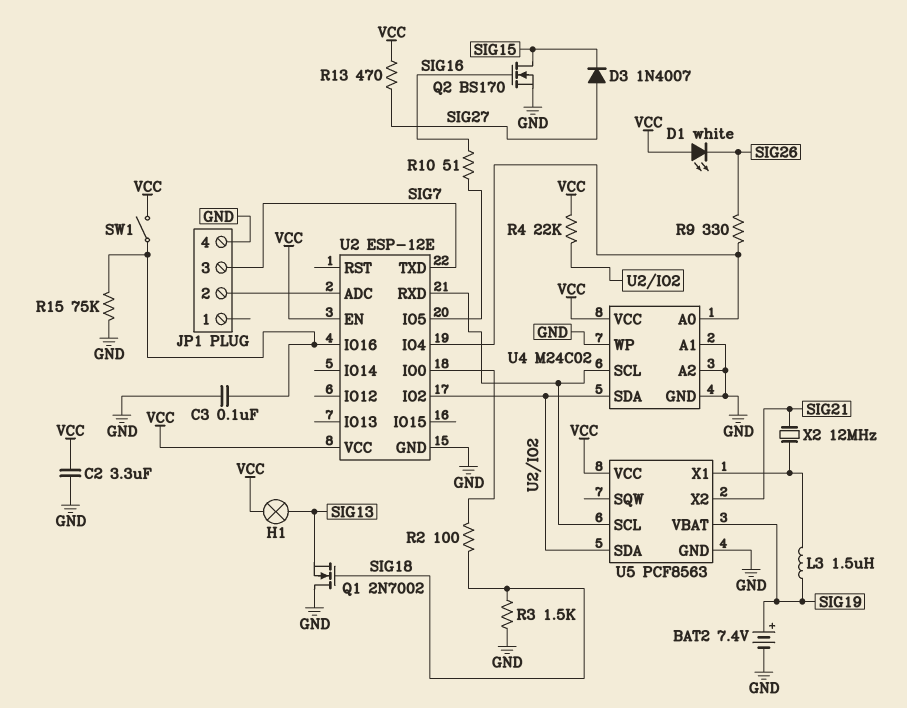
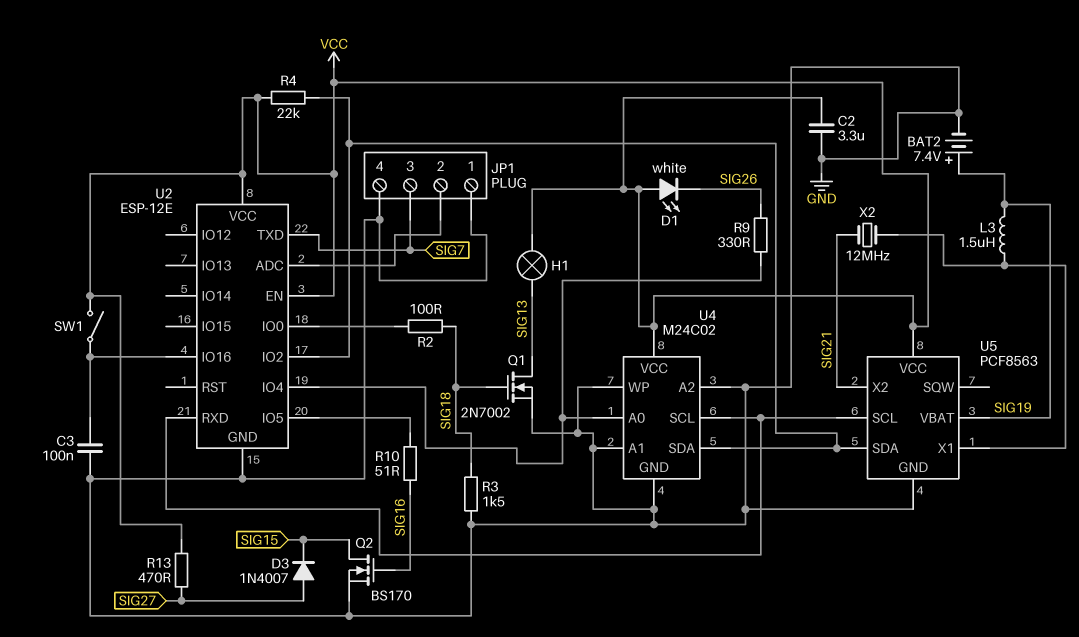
JP1 pin 1: none -> GND
Q1: NMOS 2N7002 (G SIG18, D GND, S SIG13) -> NMOS 2N7002 (G SIG18, D SIG13, S GND)
R15: 75k (GND, U2/IO16) -> none

